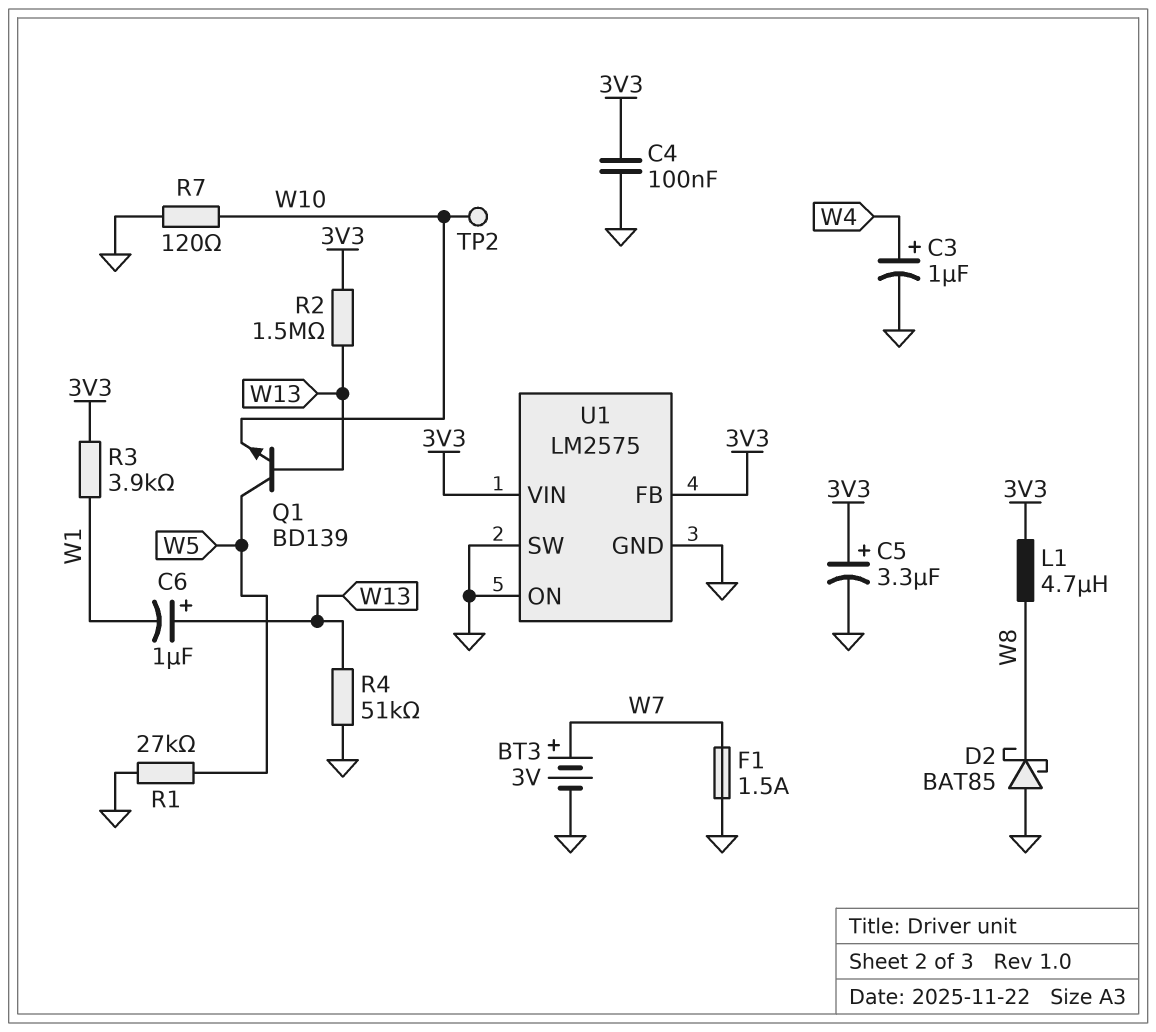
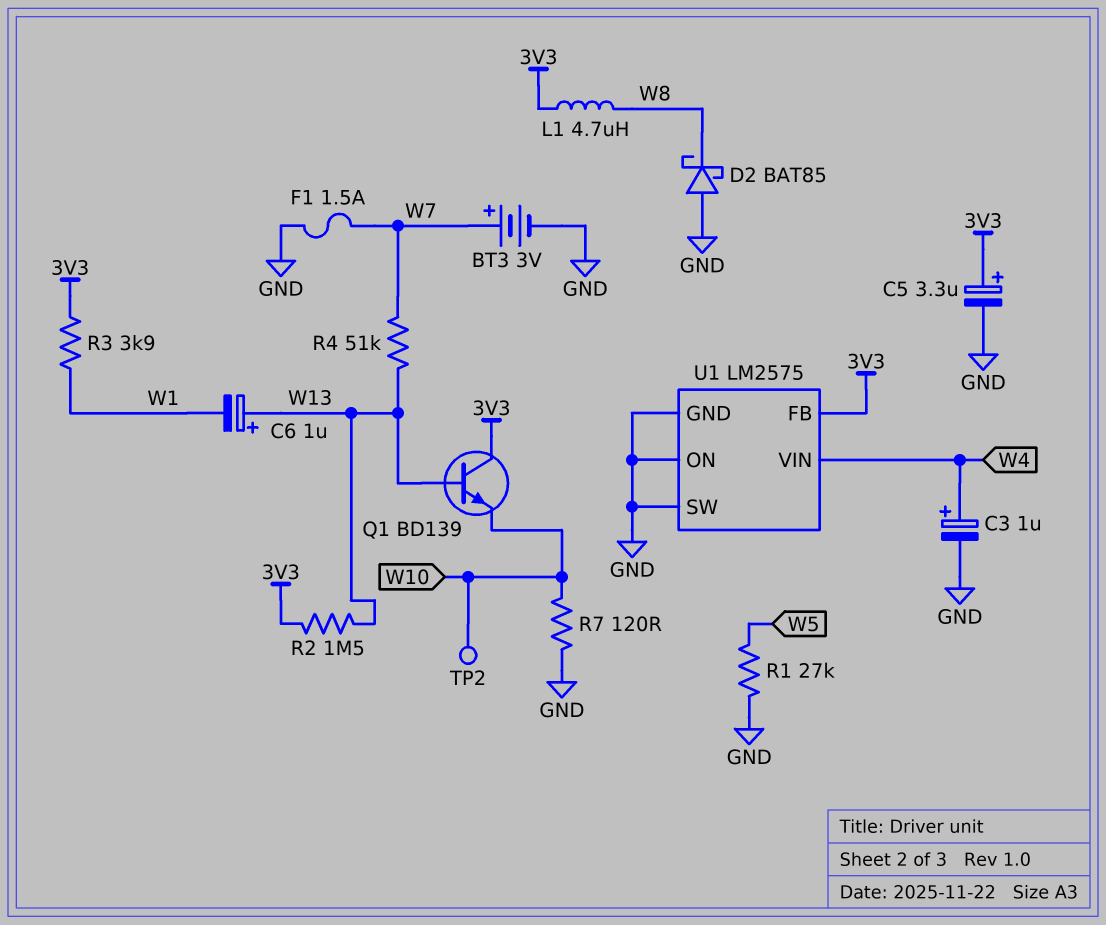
C4: 100nF (3V3, GND) -> none
Q1: NPN BD139 (B W13, C W5, E W10) -> NPN BD139 (B W13, C 3V3, E W10)
R4: 51k (GND, W13) -> 51k (W7, W13)
U1 pin VIN: 3V3 -> W4

